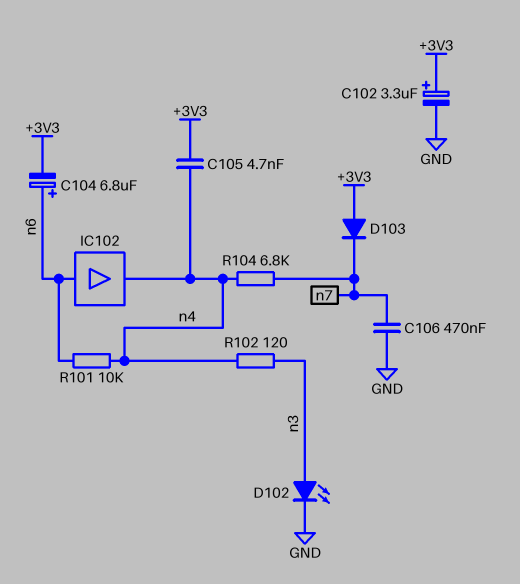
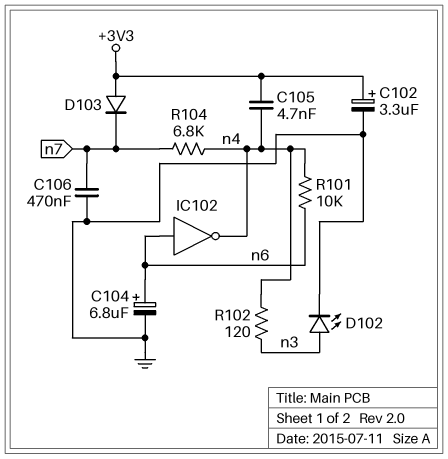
C104: 6.8uF (plus n6, minus +3V3) -> 6.8uF (plus n6, minus GND)
IC102: buffer (in n6, out n4) -> NOT (in n6, out n4)

